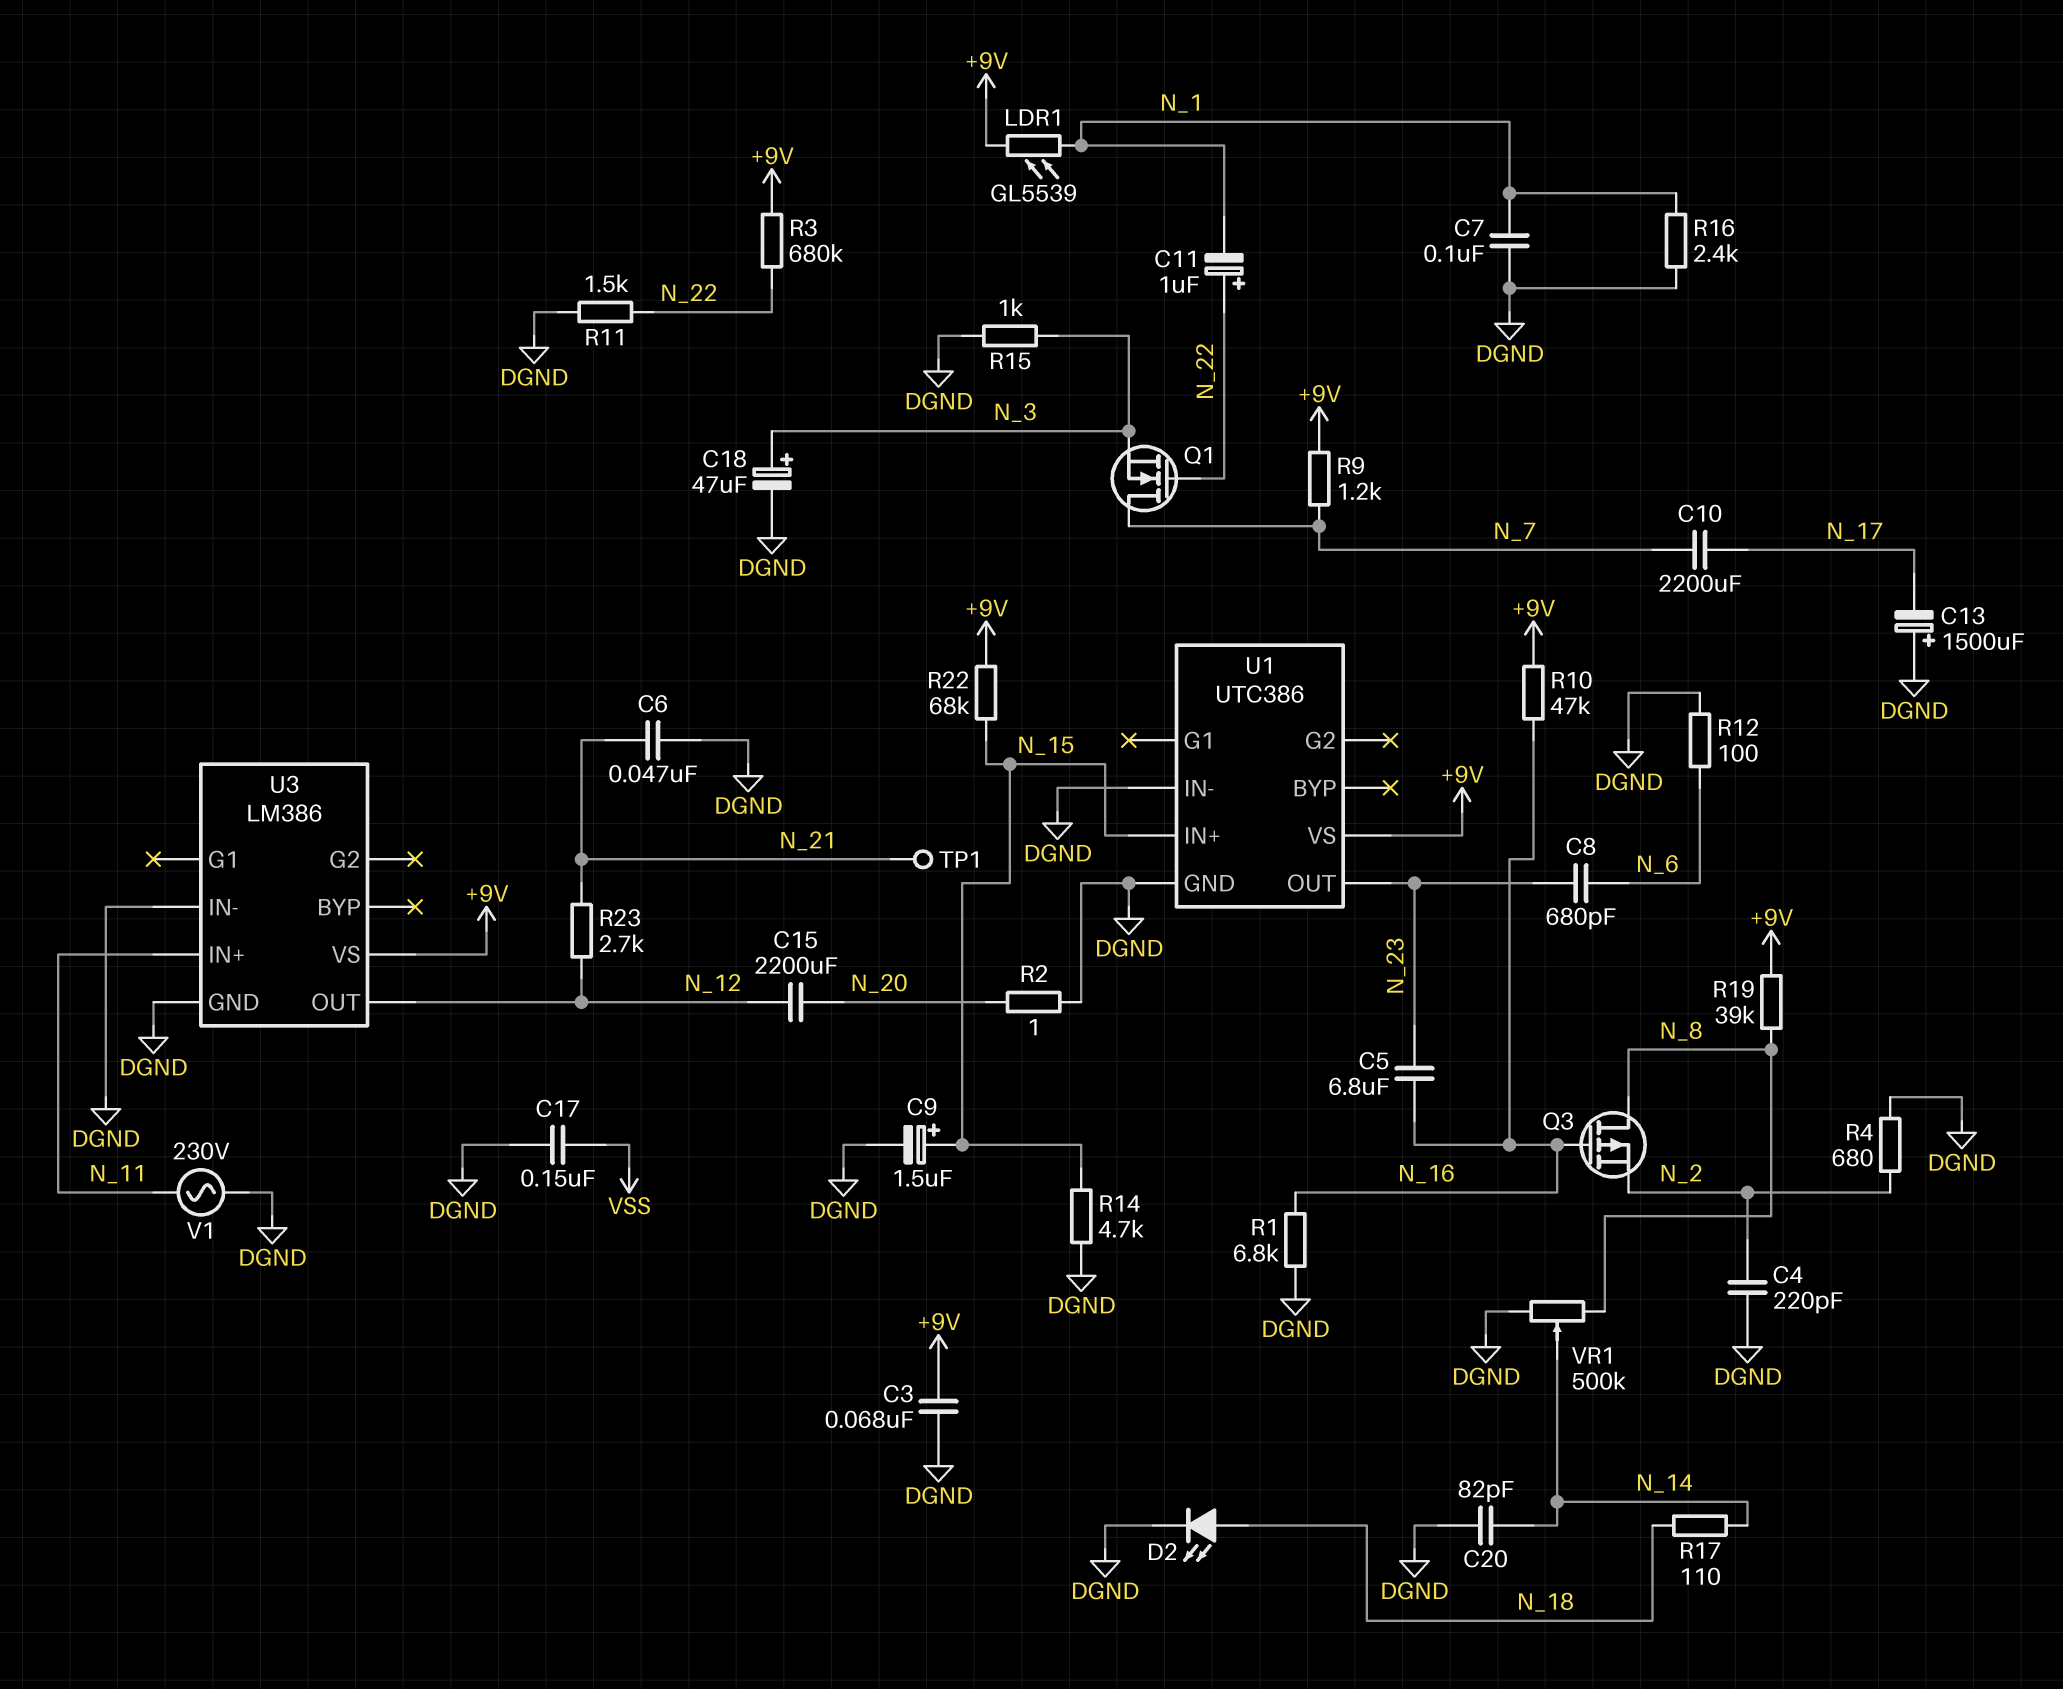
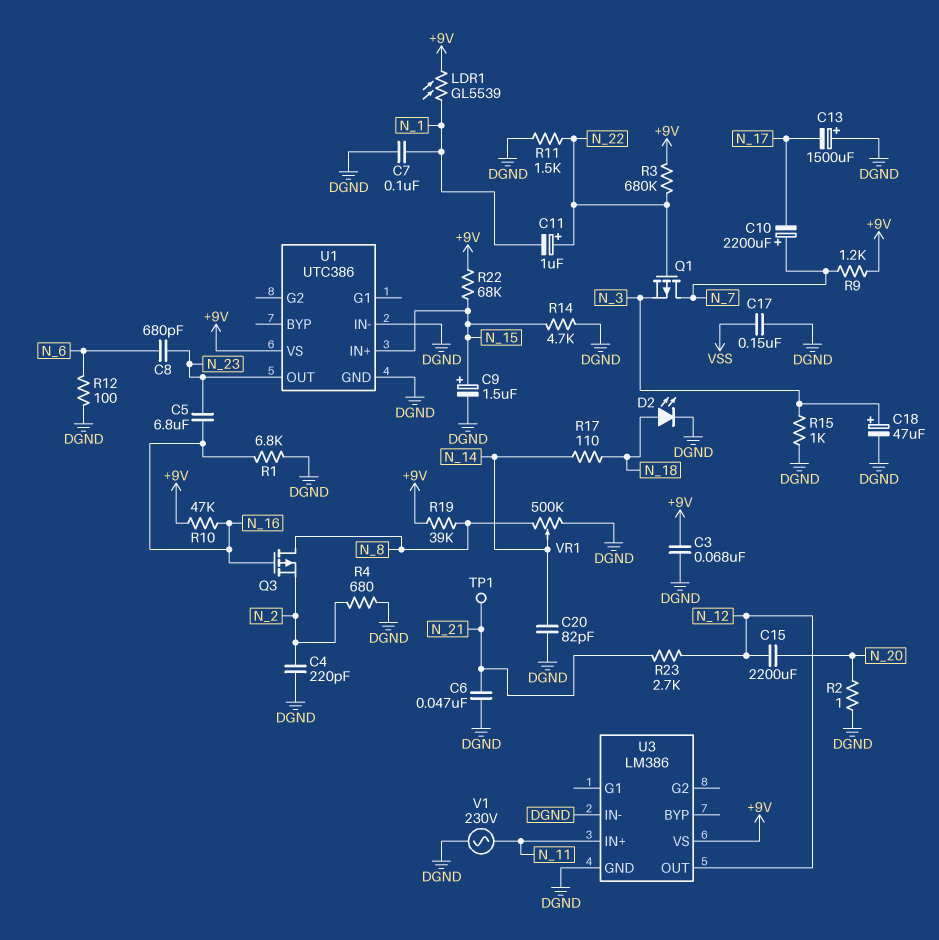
C10: 2200uF (N_7, N_17) -> 2200uF (plus N_7, minus N_17)
Q1: NMOS (G N_22, D N_7, S N_3) -> PMOS (G N_22, D N_7, S N_3)
R16: 2.4k (DGND, N_1) -> none

